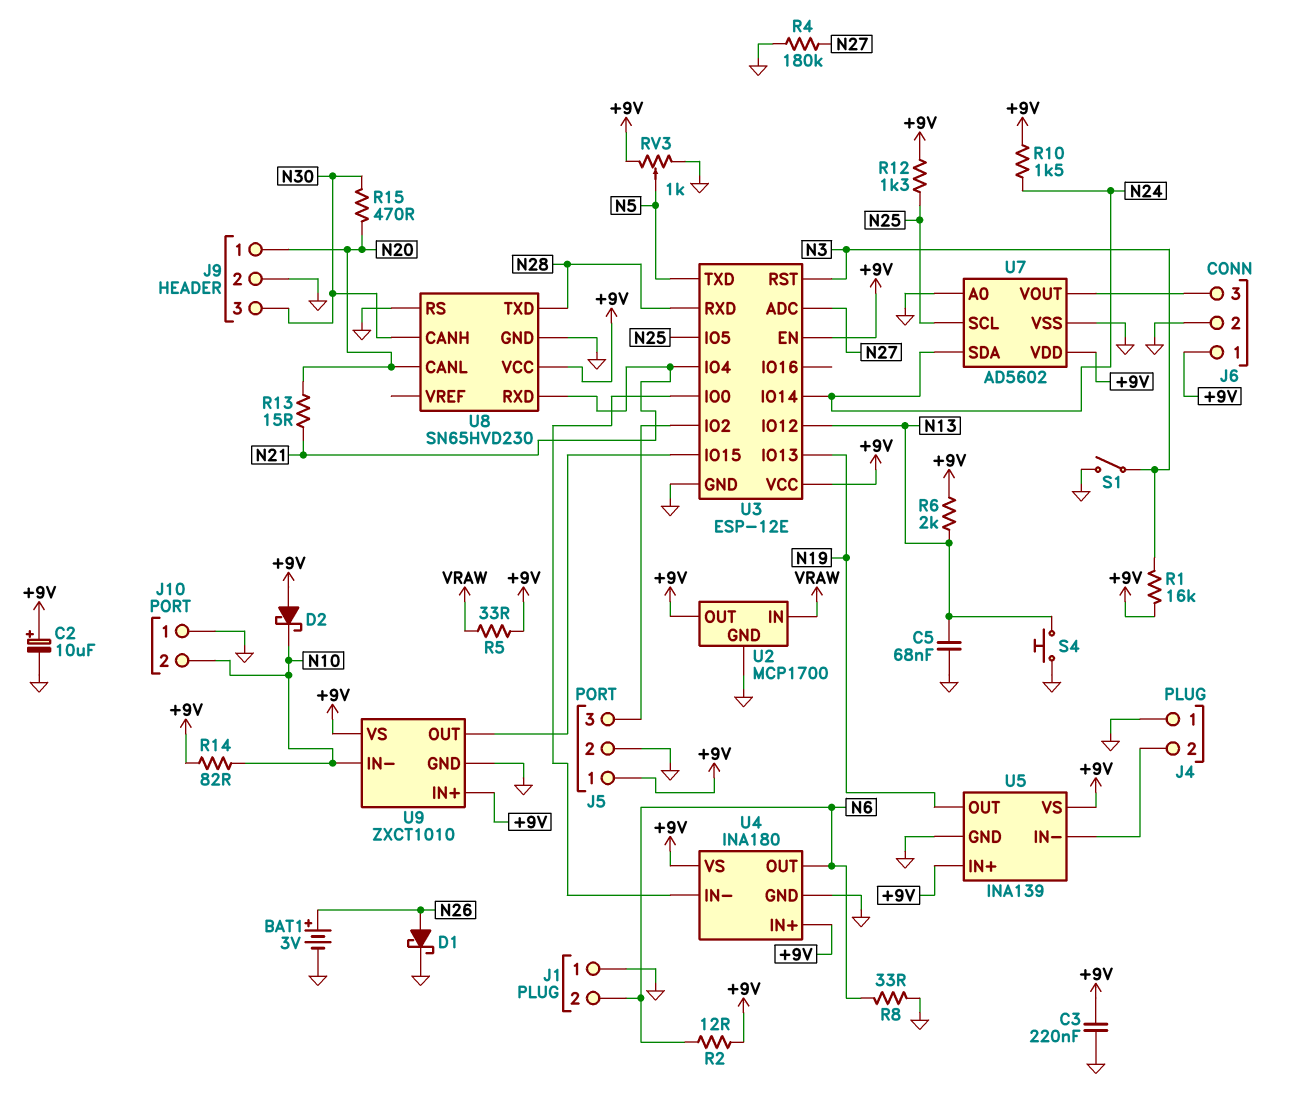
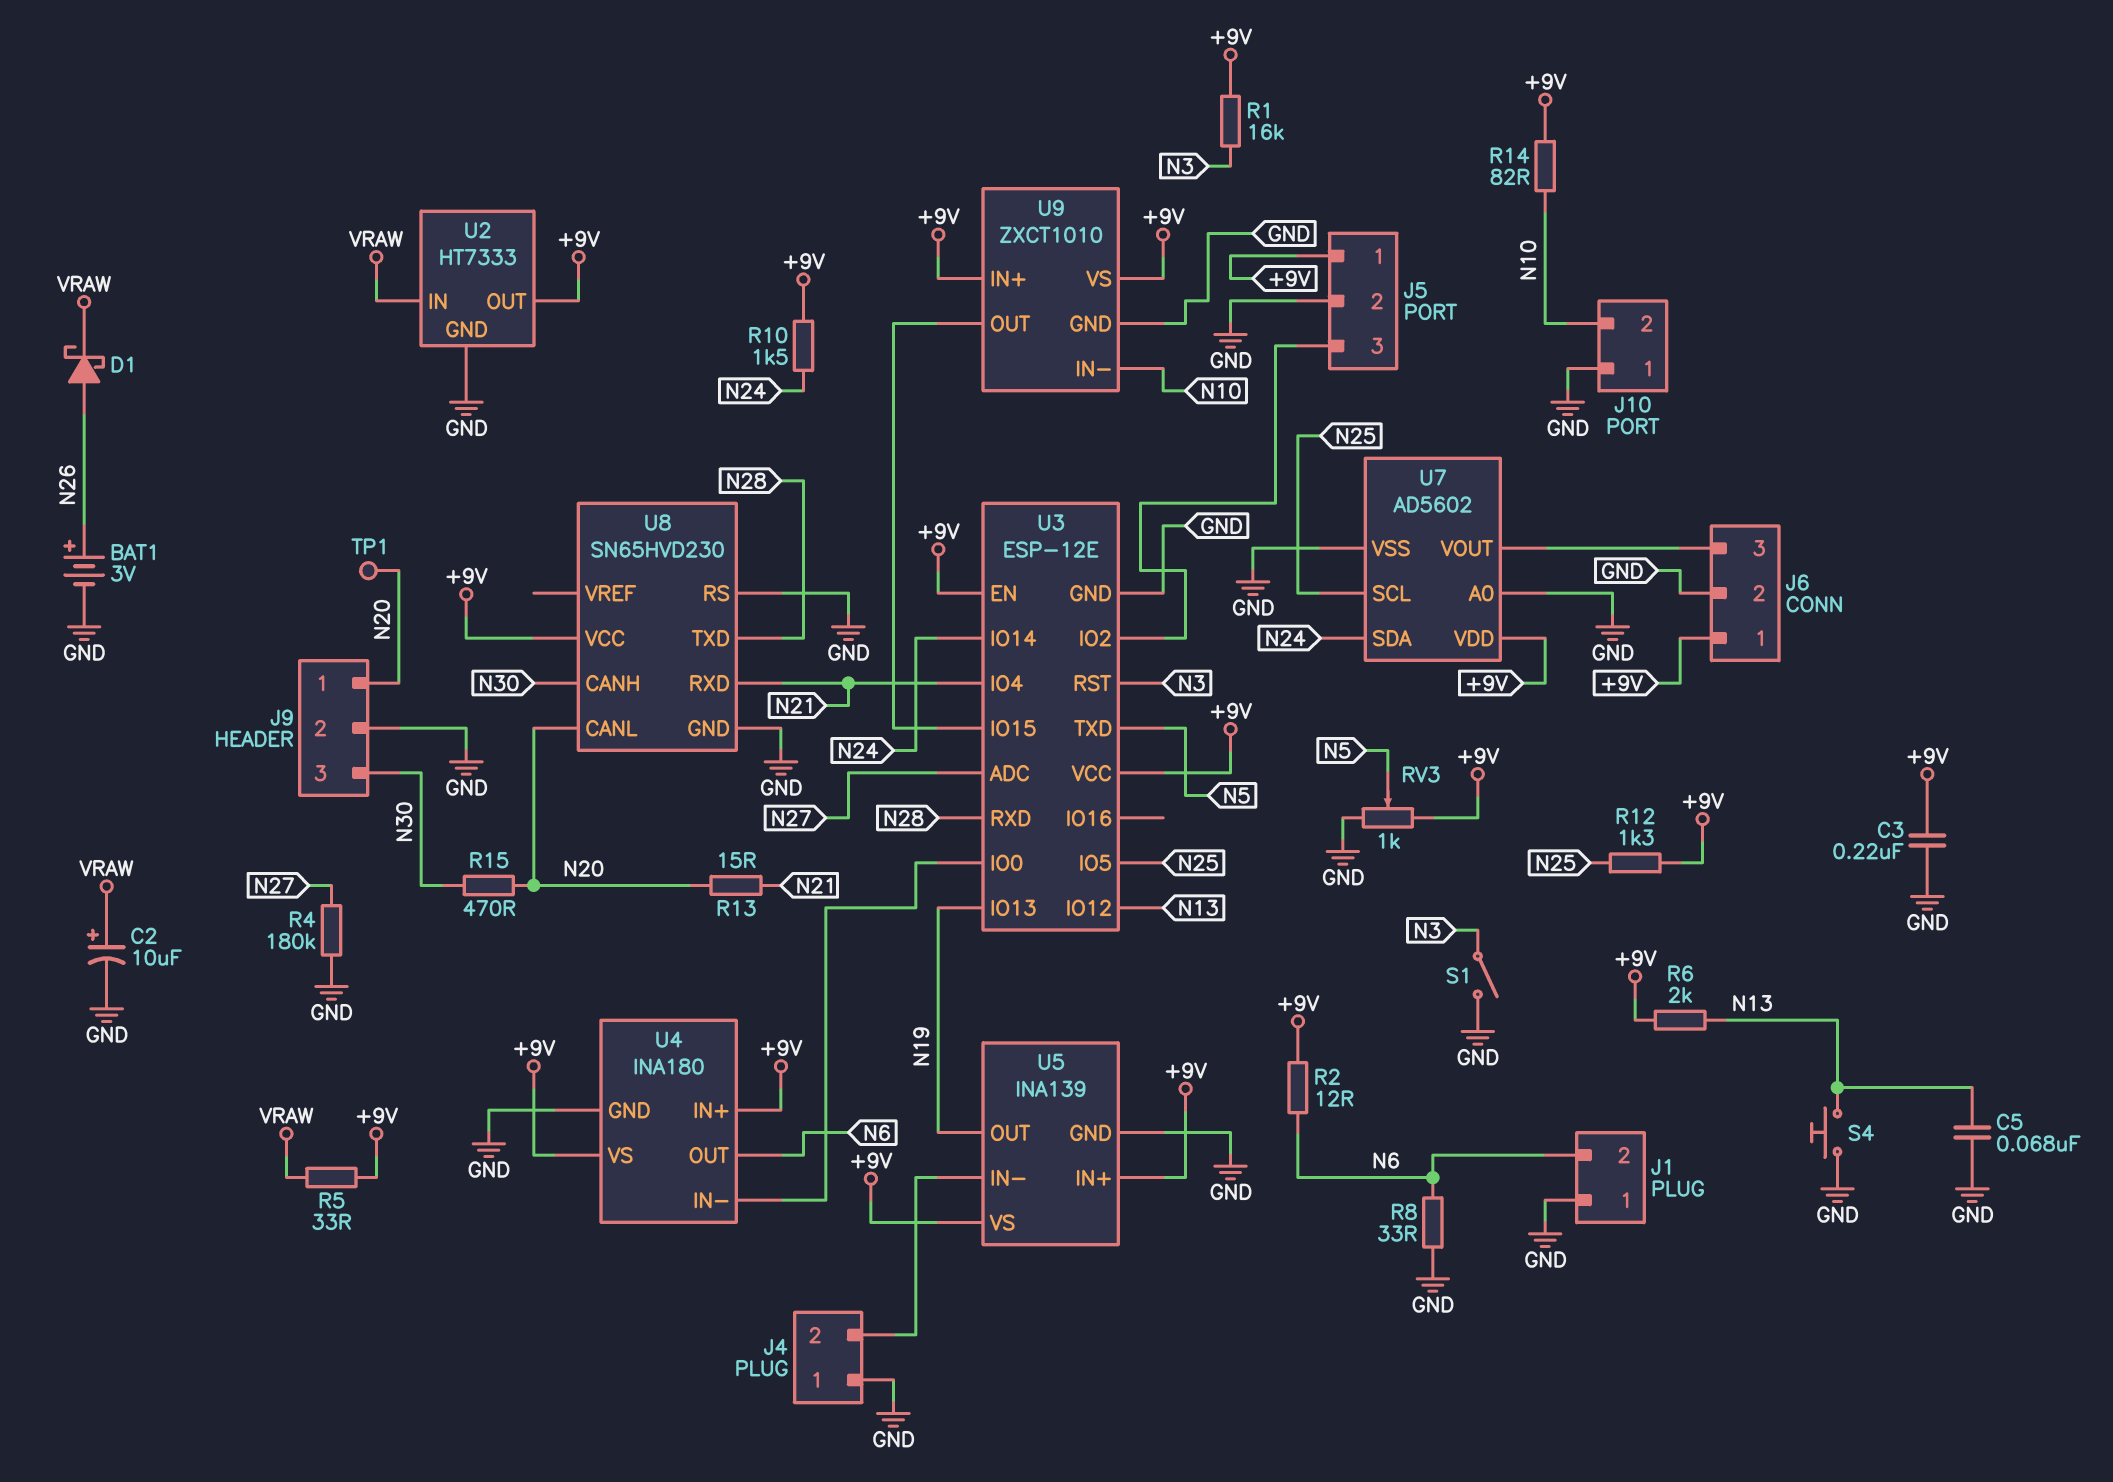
C2: 10uF (plus +9V, minus GND) -> 10uF (plus VRAW, minus GND)
D1: schottky (A N26, K GND) -> schottky (A N26, K VRAW)
D2: schottky (A +9V, K N10) -> none
TP1: none -> test point (N20)
U2: MCP1700 -> HT7333

